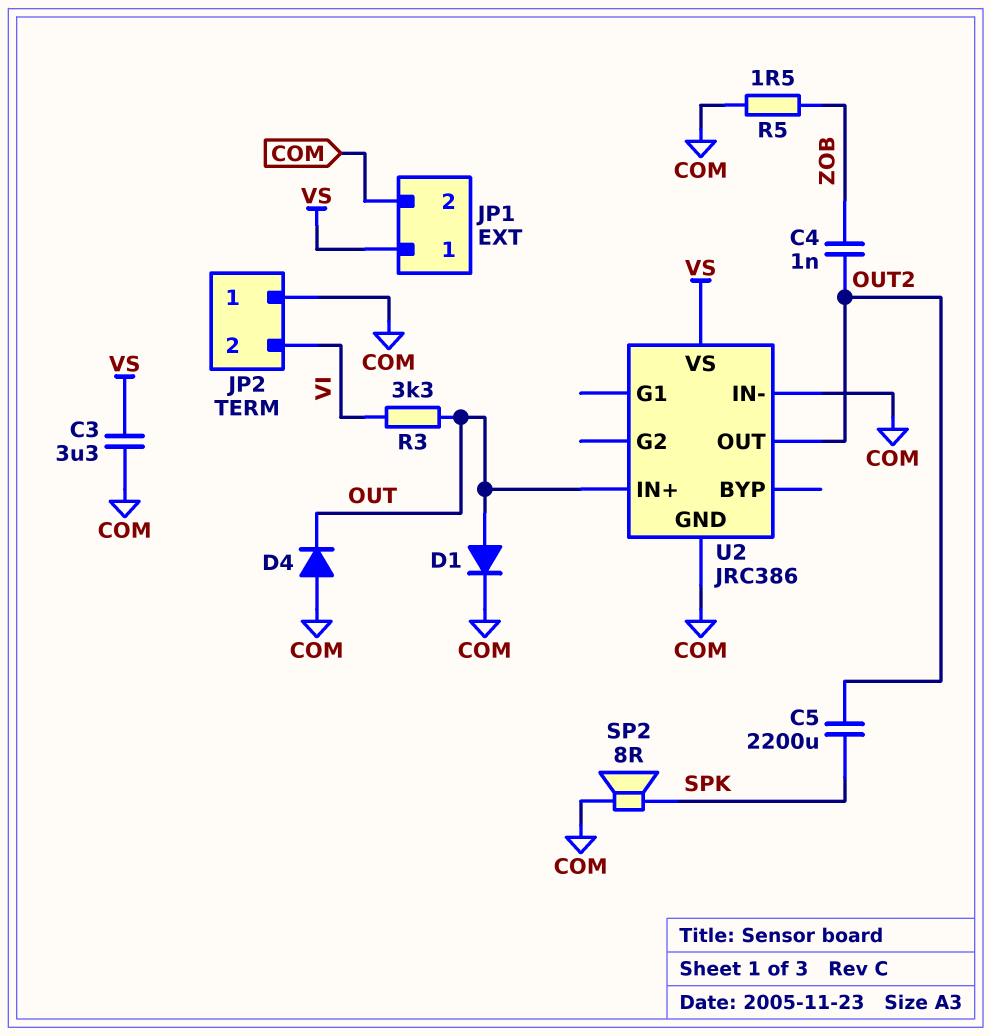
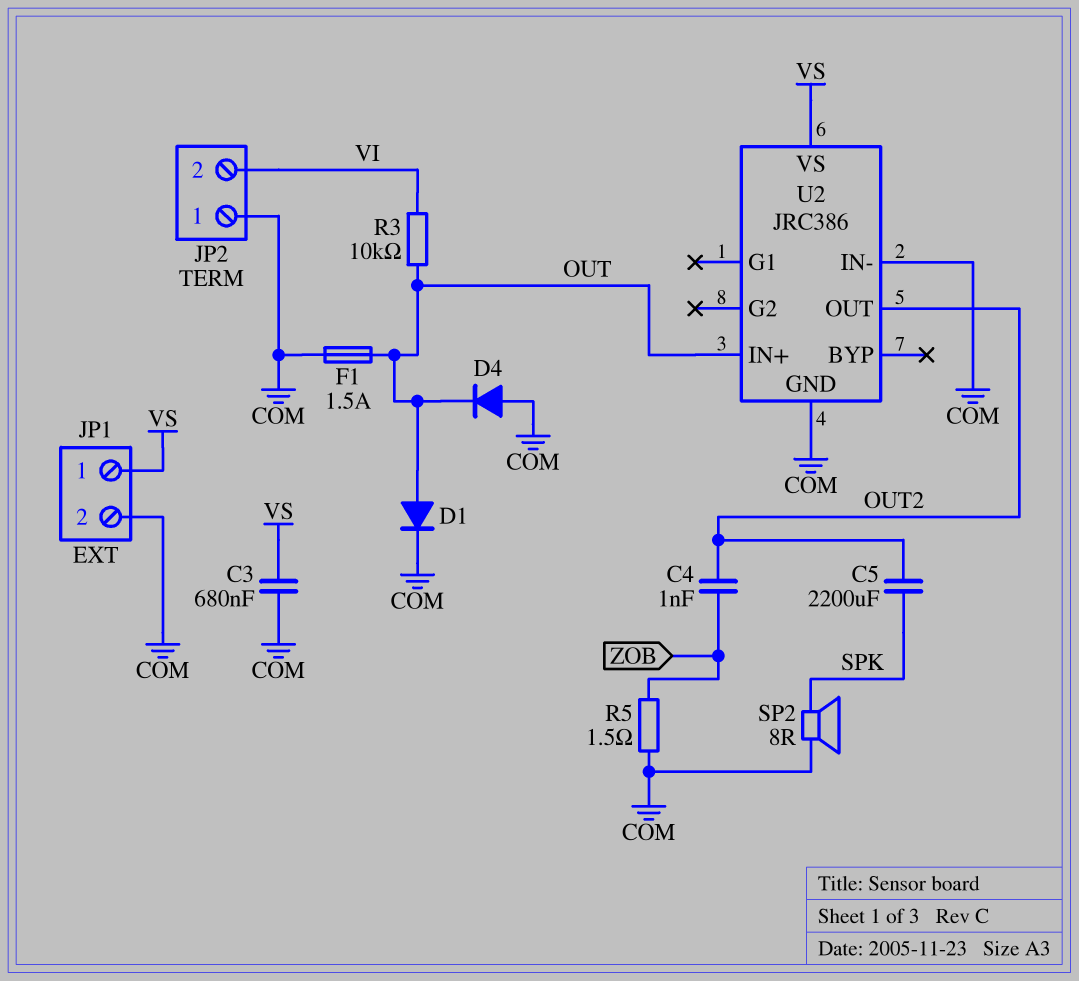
C3: 3.3uF (COM, VS) -> 680nF (COM, VS)
F1: none -> 1.5A (COM, OUT)
R3: 3.3k (OUT, VI) -> 10k (OUT, VI)

